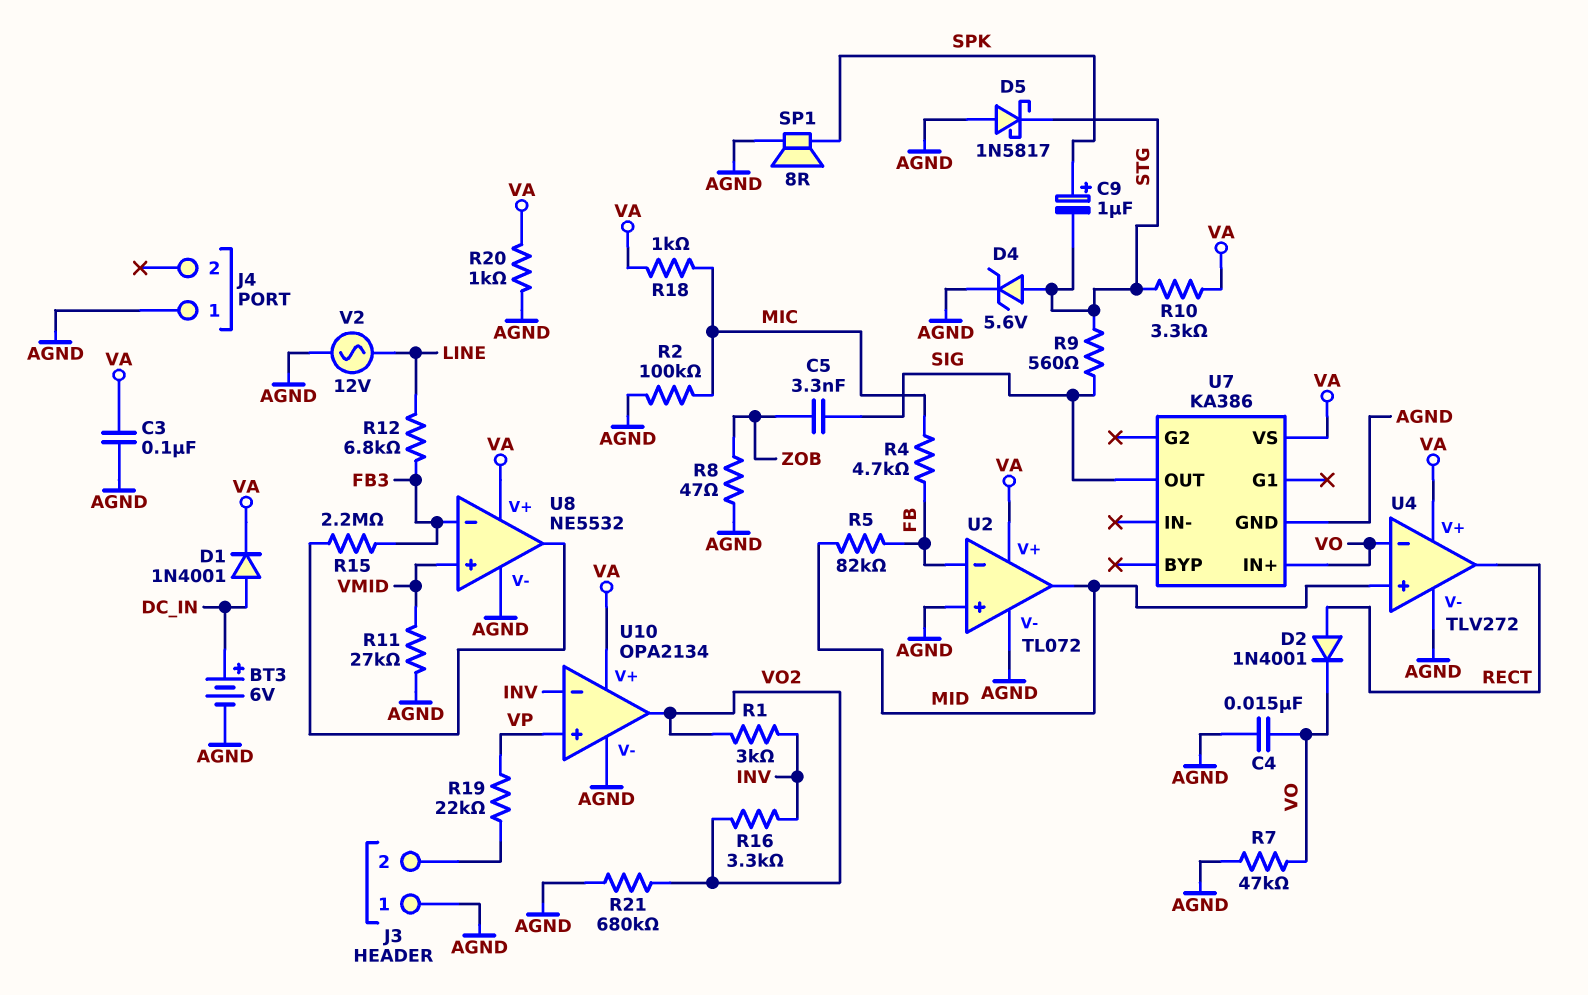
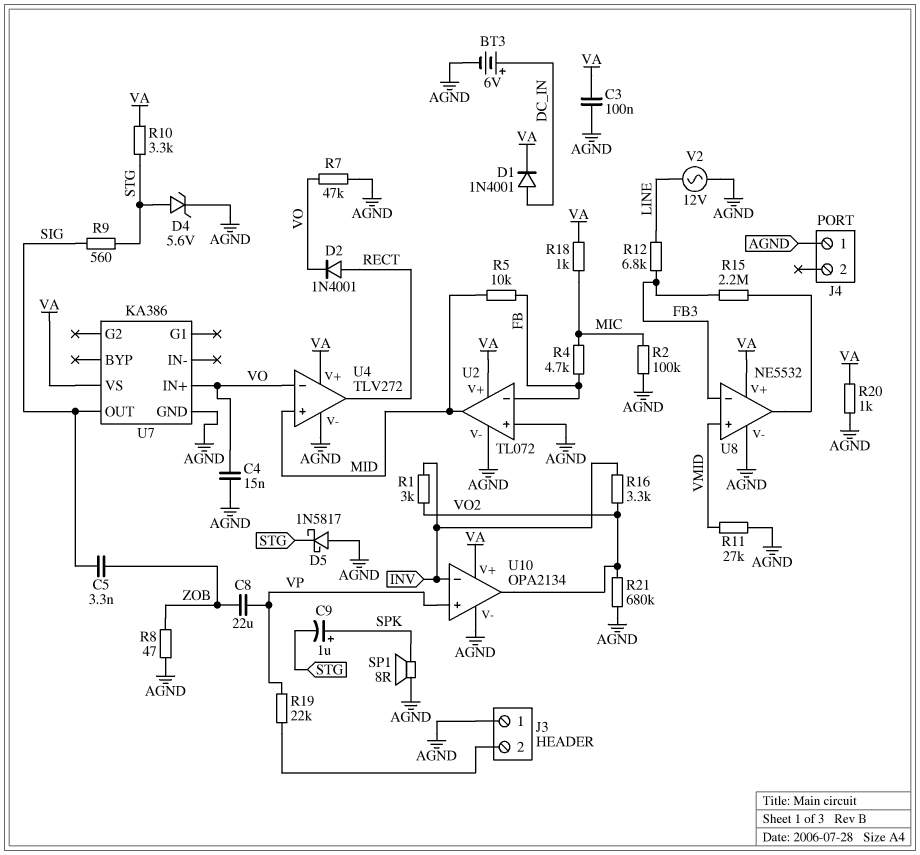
C8: none -> 22uF (VP, ZOB)
R5: 82k (FB, MID) -> 10k (FB, MID)

